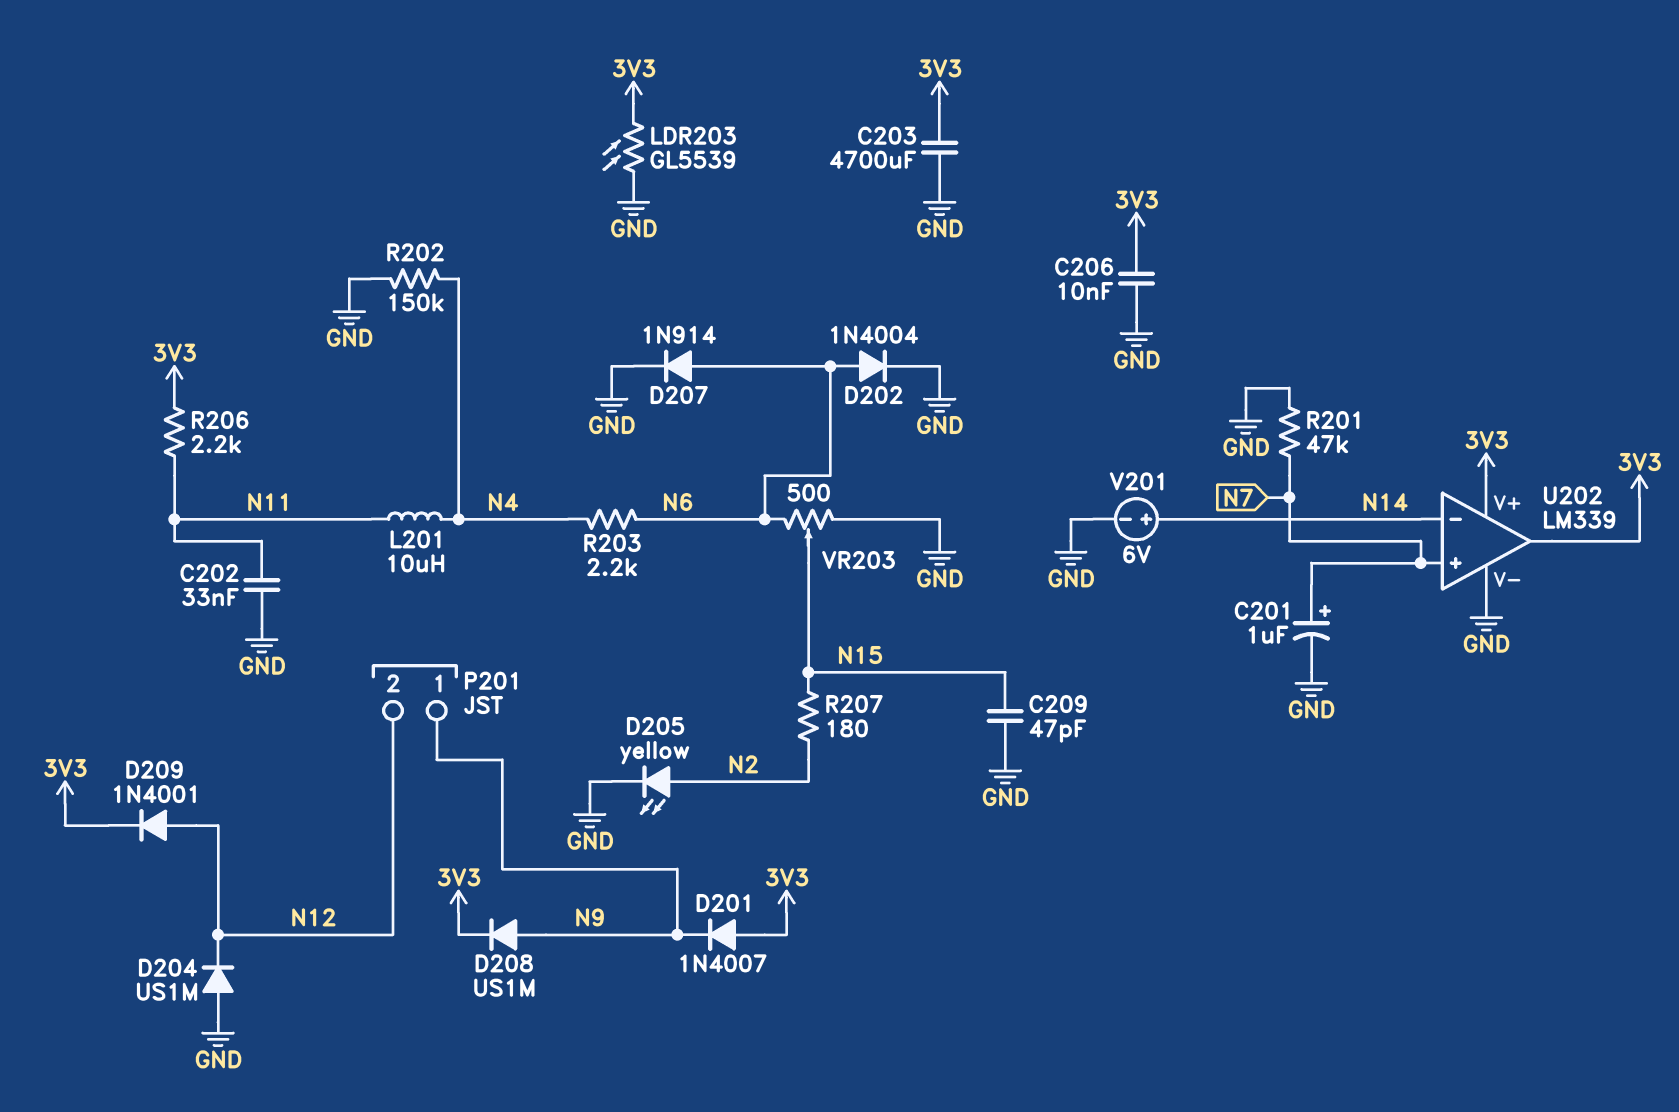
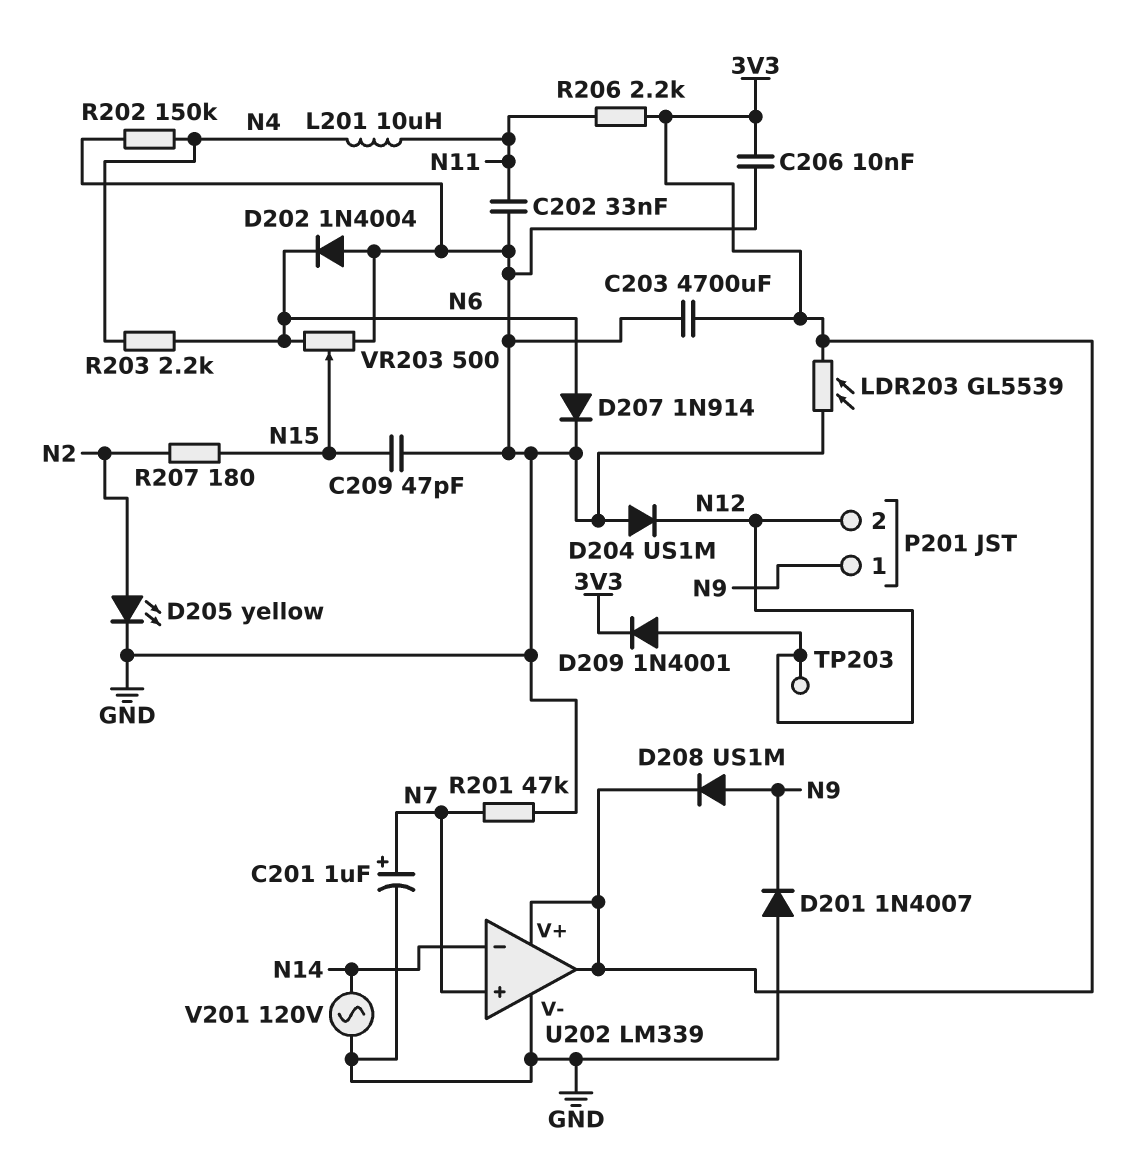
D201: diode 1N4007 (A 3V3, K N9) -> diode 1N4007 (A GND, K N9)
D202: diode 1N4004 (A N6, K GND) -> diode 1N4004 (A GND, K N6)
TP203: none -> test point (N12)
V201: 6V (plus N14, minus GND) -> AC 120V (GND, N14)

